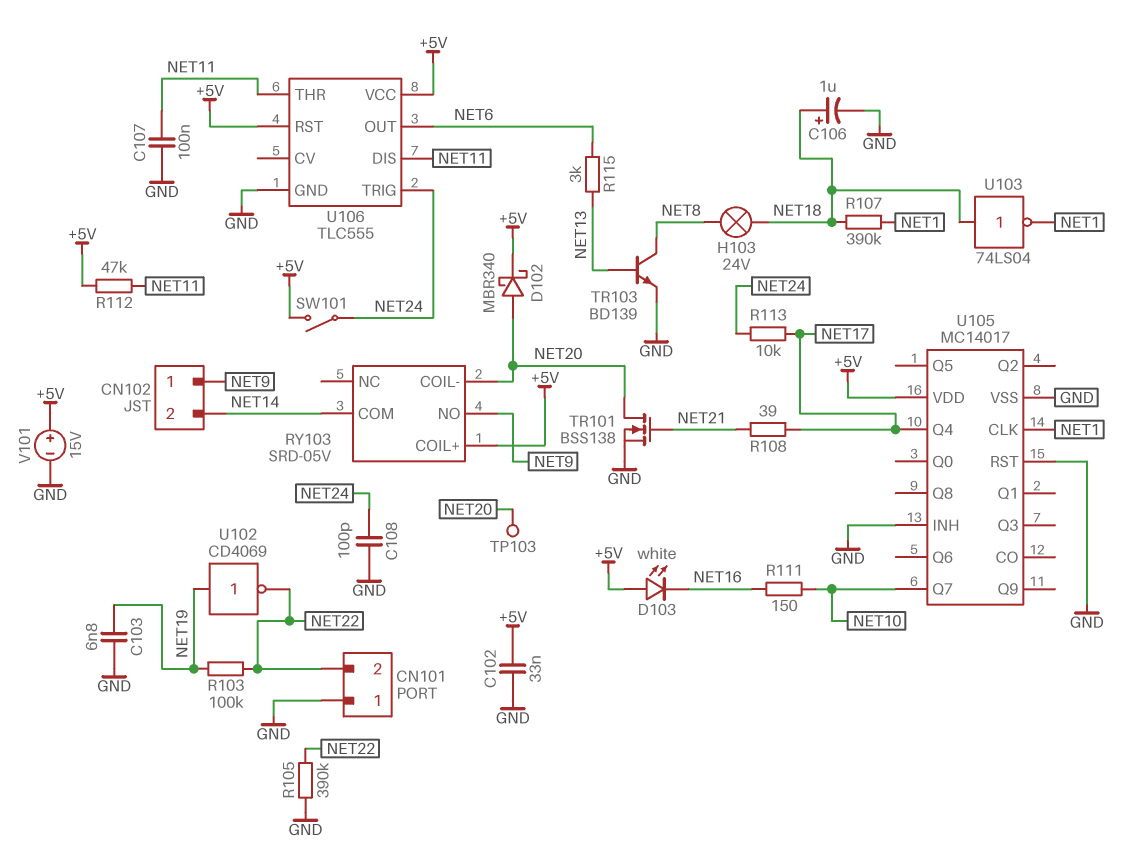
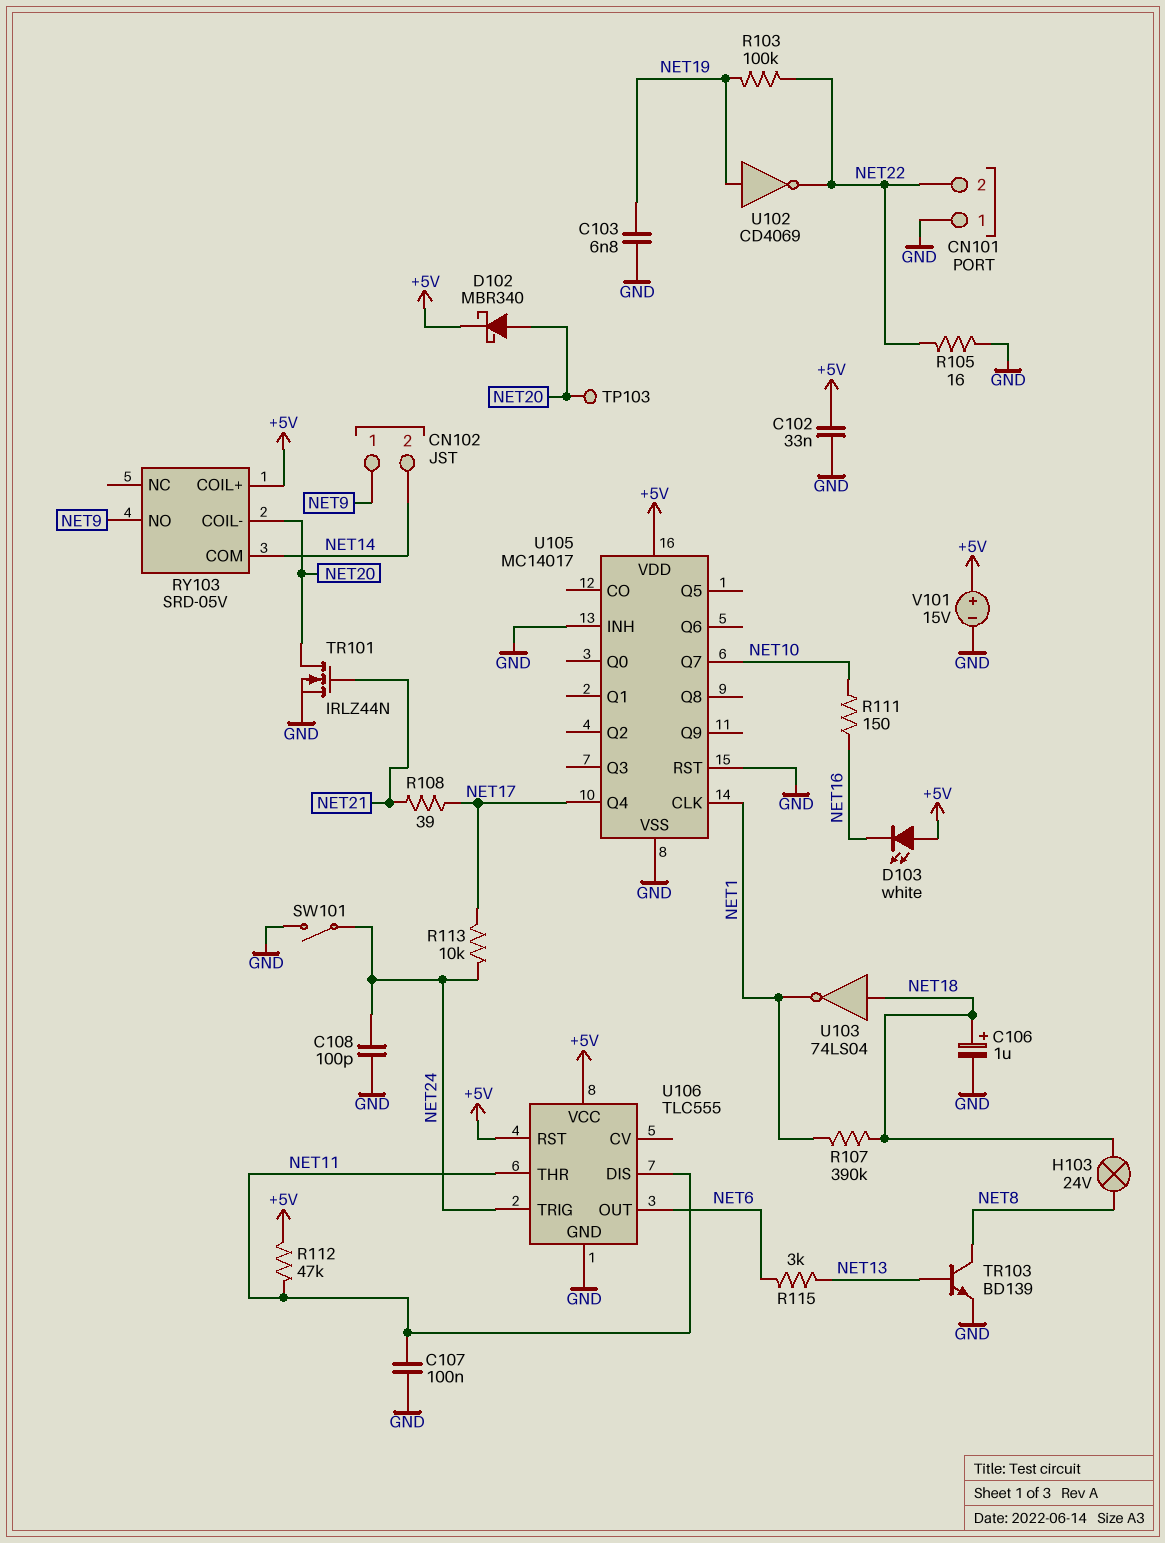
R105: 390k (GND, NET22) -> 16 (GND, NET22)
SW101: switch (+5V, NET24) -> switch (GND, NET24)
TR101: NMOS BSS138 (G NET21, D NET20, S GND) -> NMOS IRLZ44N (G NET21, D NET20, S GND)

